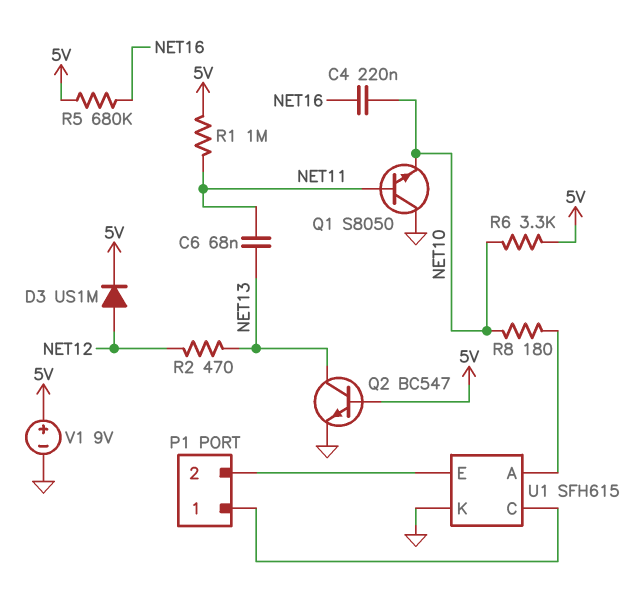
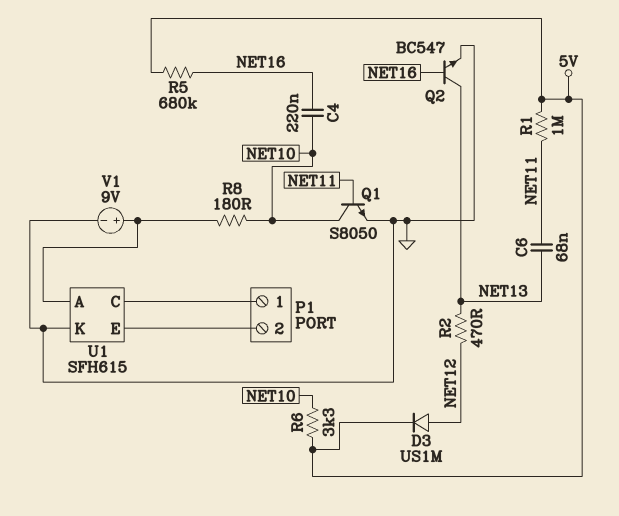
Q1: NPN S8050 (B NET11, C GND, E NET10) -> NPN S8050 (B NET11, C NET10, E GND)
Q2: NPN BC547 (B 5V, C NET13, E GND) -> NPN BC547 (B NET16, C NET13, E GND)
V1: 9V (plus 5V, minus GND) -> 9V (plus U1/A, minus GND)

